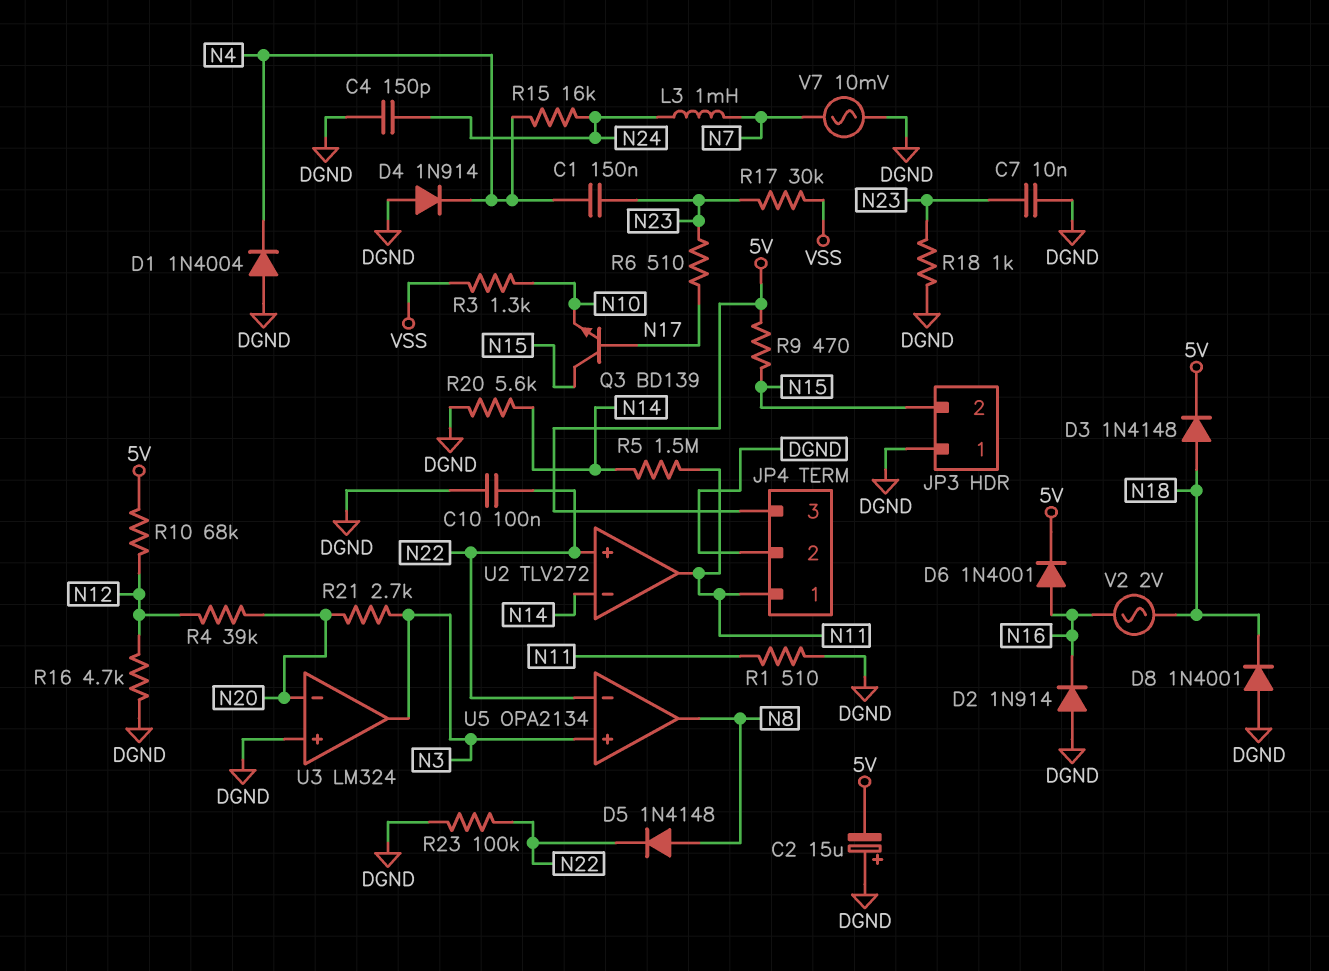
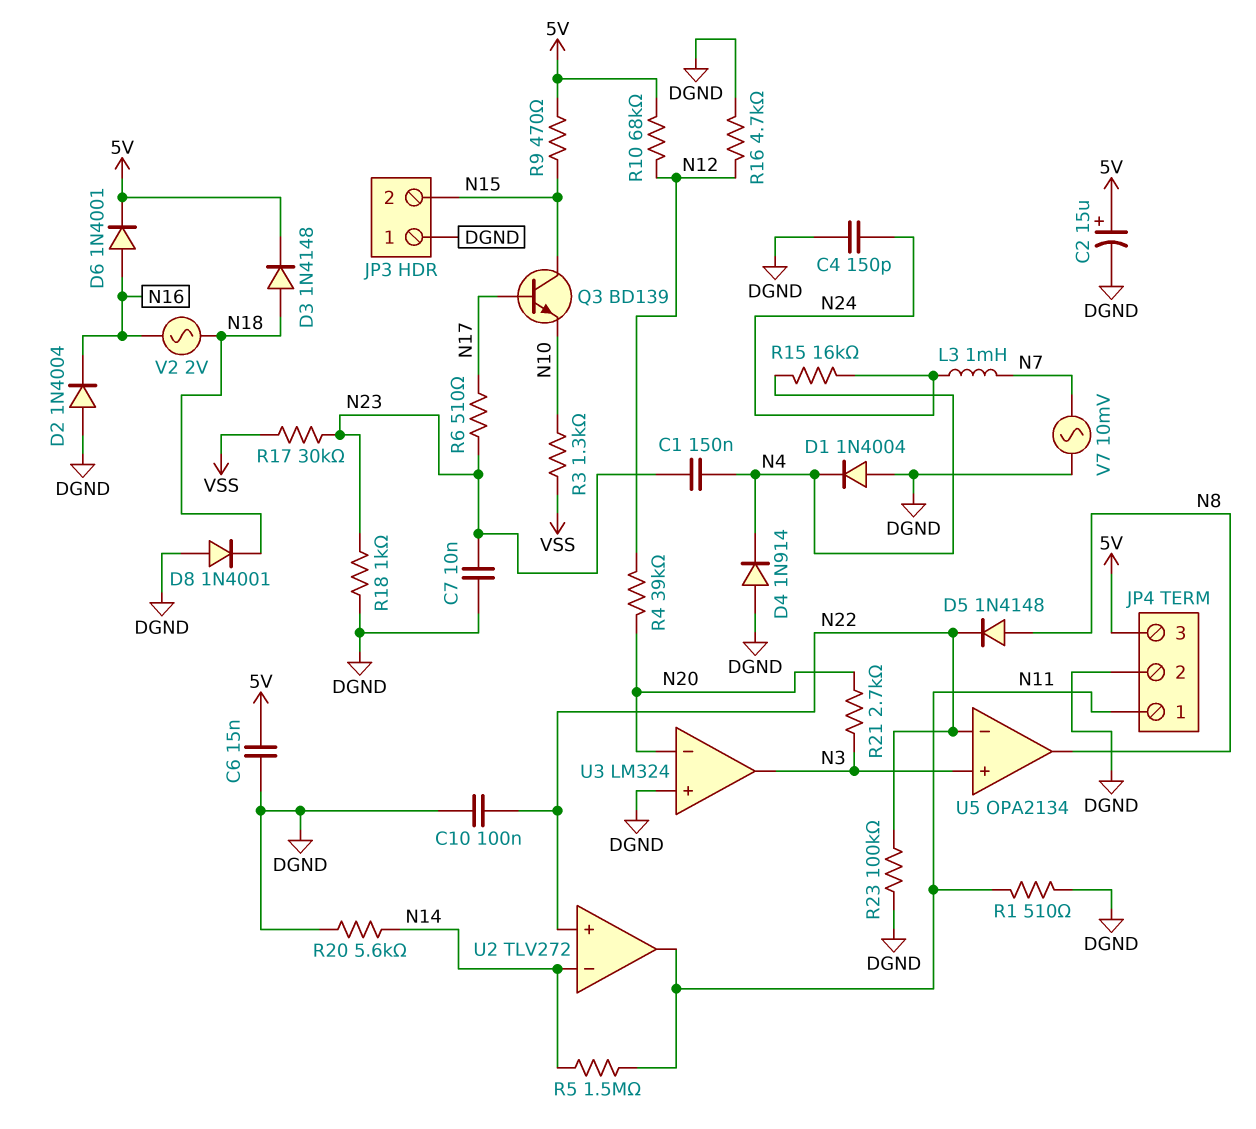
C2: 15uF (plus DGND, minus 5V) -> 15uF (plus 5V, minus DGND)
C6: none -> 15nF (5V, DGND)
D2: diode 1N914 (A DGND, K N16) -> diode 1N4004 (A DGND, K N16)

